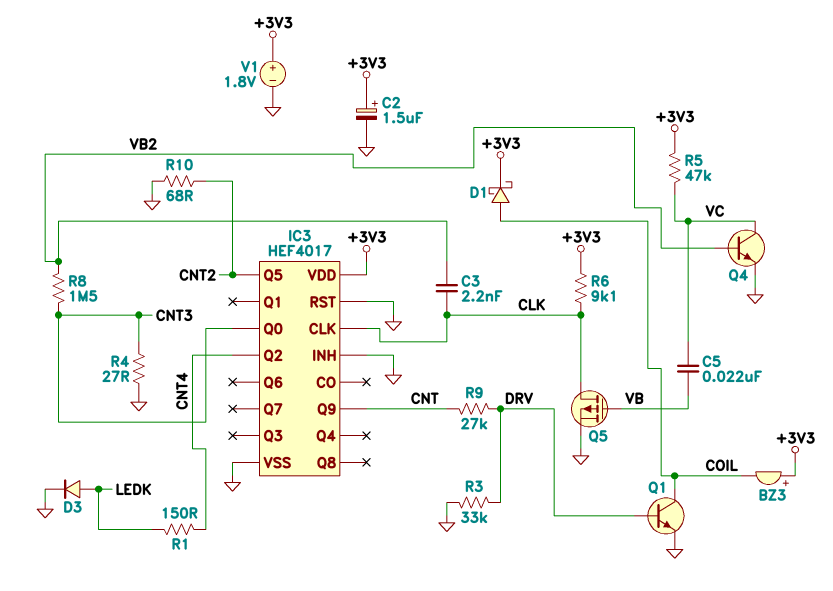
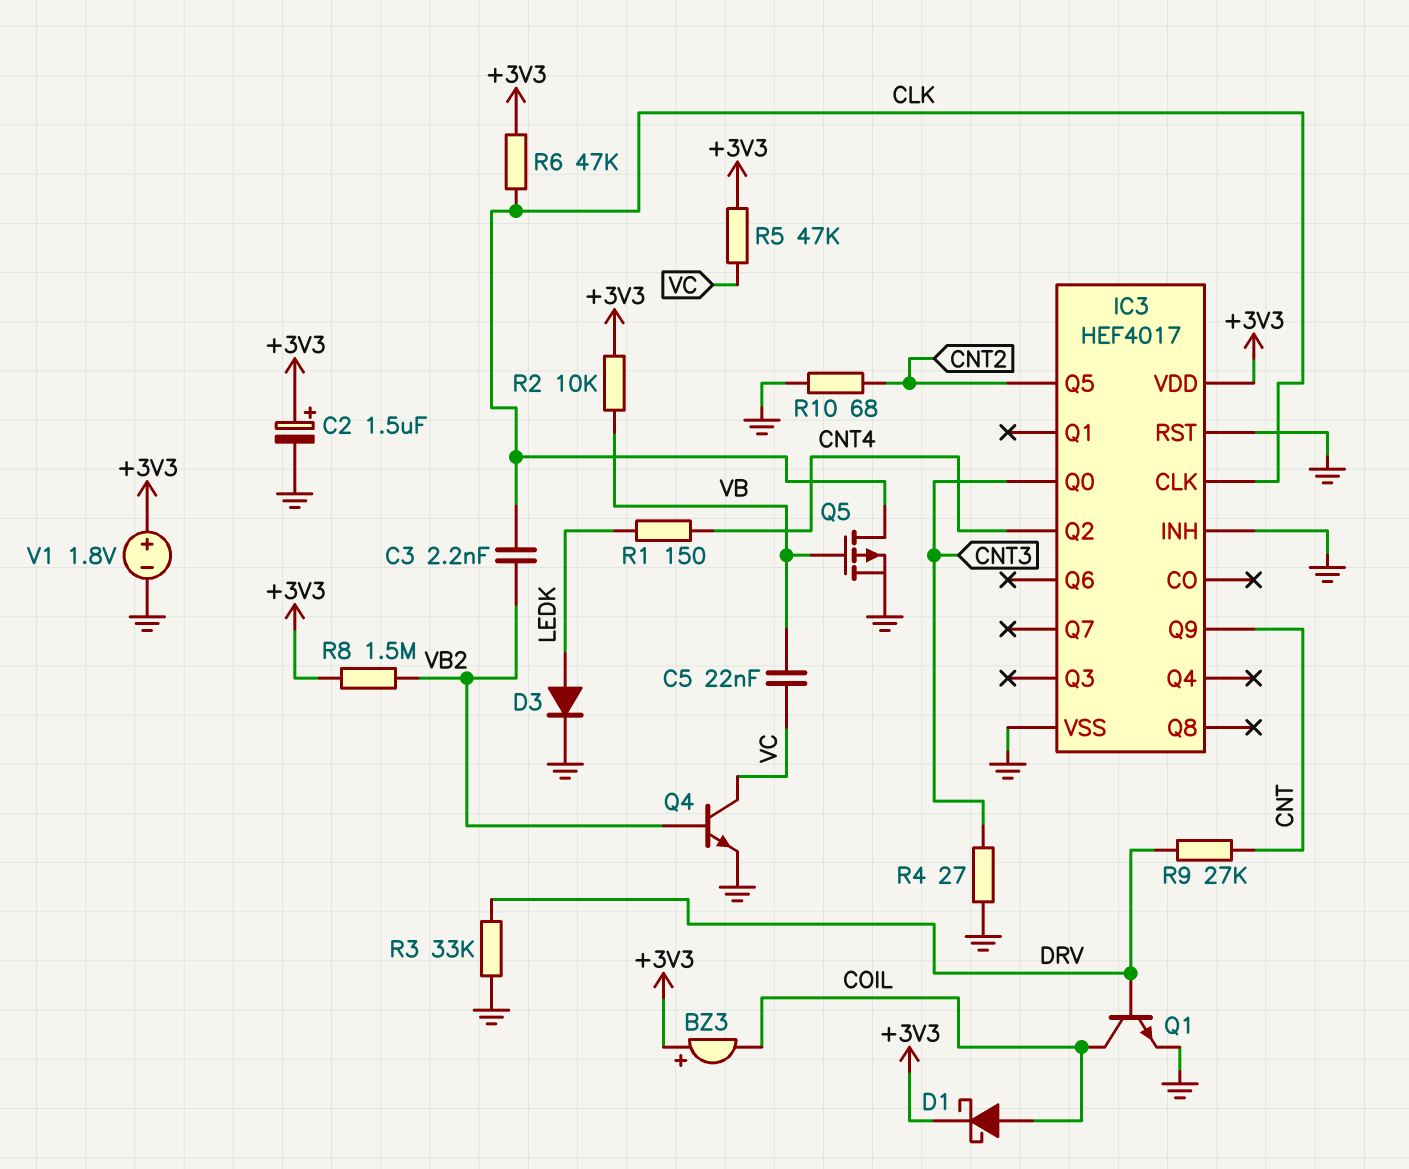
R2: none -> 10k (+3V3, VB)
R6: 9.1k (+3V3, CLK) -> 47k (+3V3, CLK)
R8: 1.5M (CNT3, VB2) -> 1.5M (+3V3, VB2)

